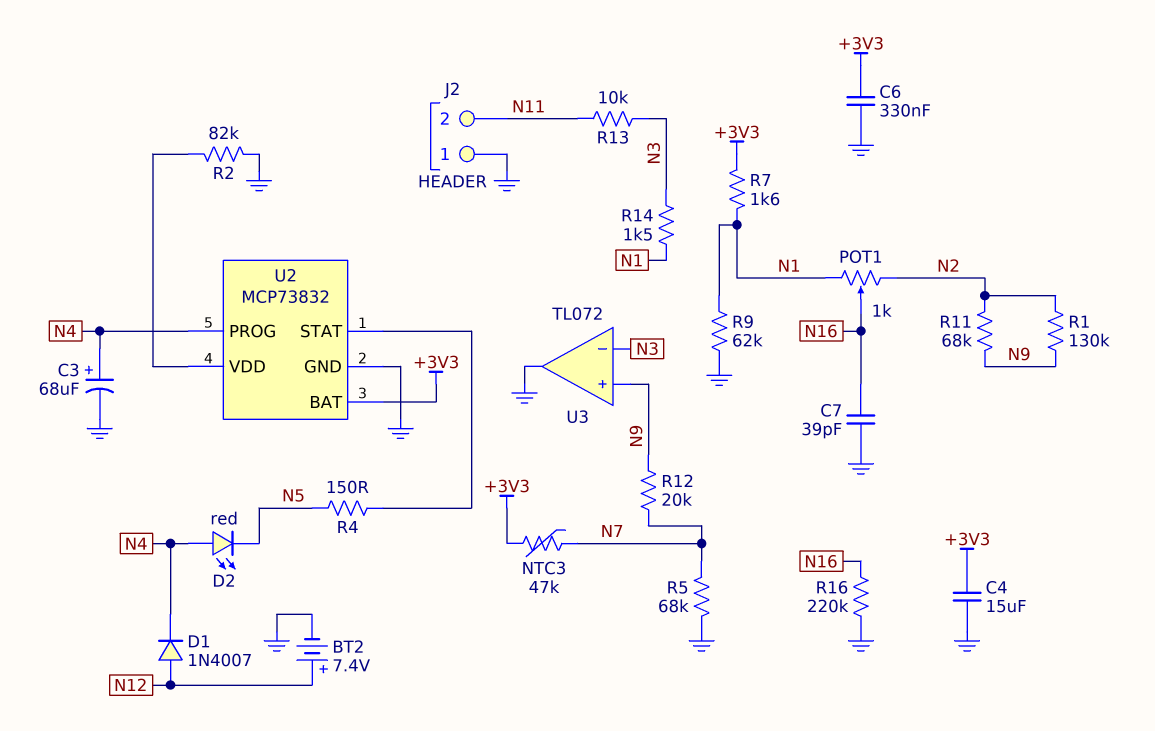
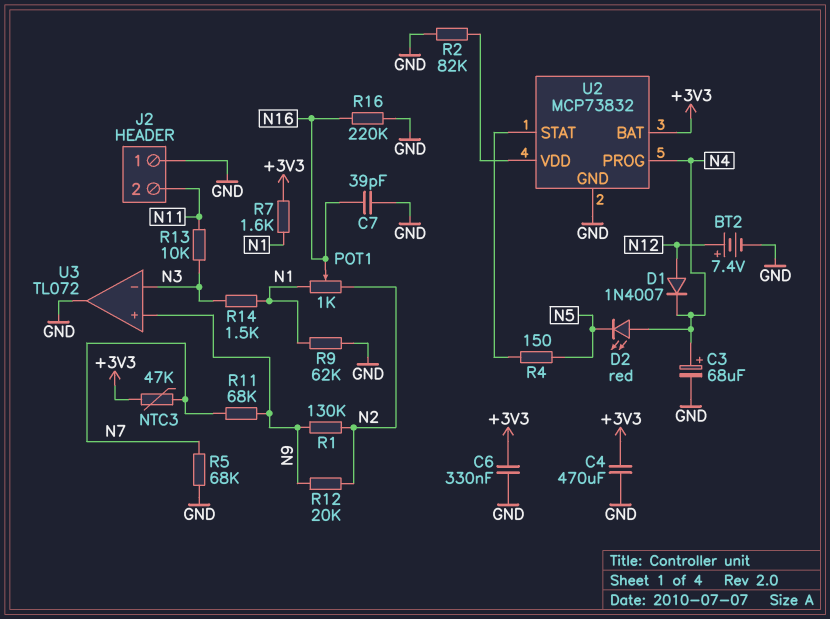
C4: 15uF (+3V3, GND) -> 470uF (+3V3, GND)
R11: 68k (N2, N9) -> 68k (N7, N9)
R12: 20k (N7, N9) -> 20k (N2, N9)

